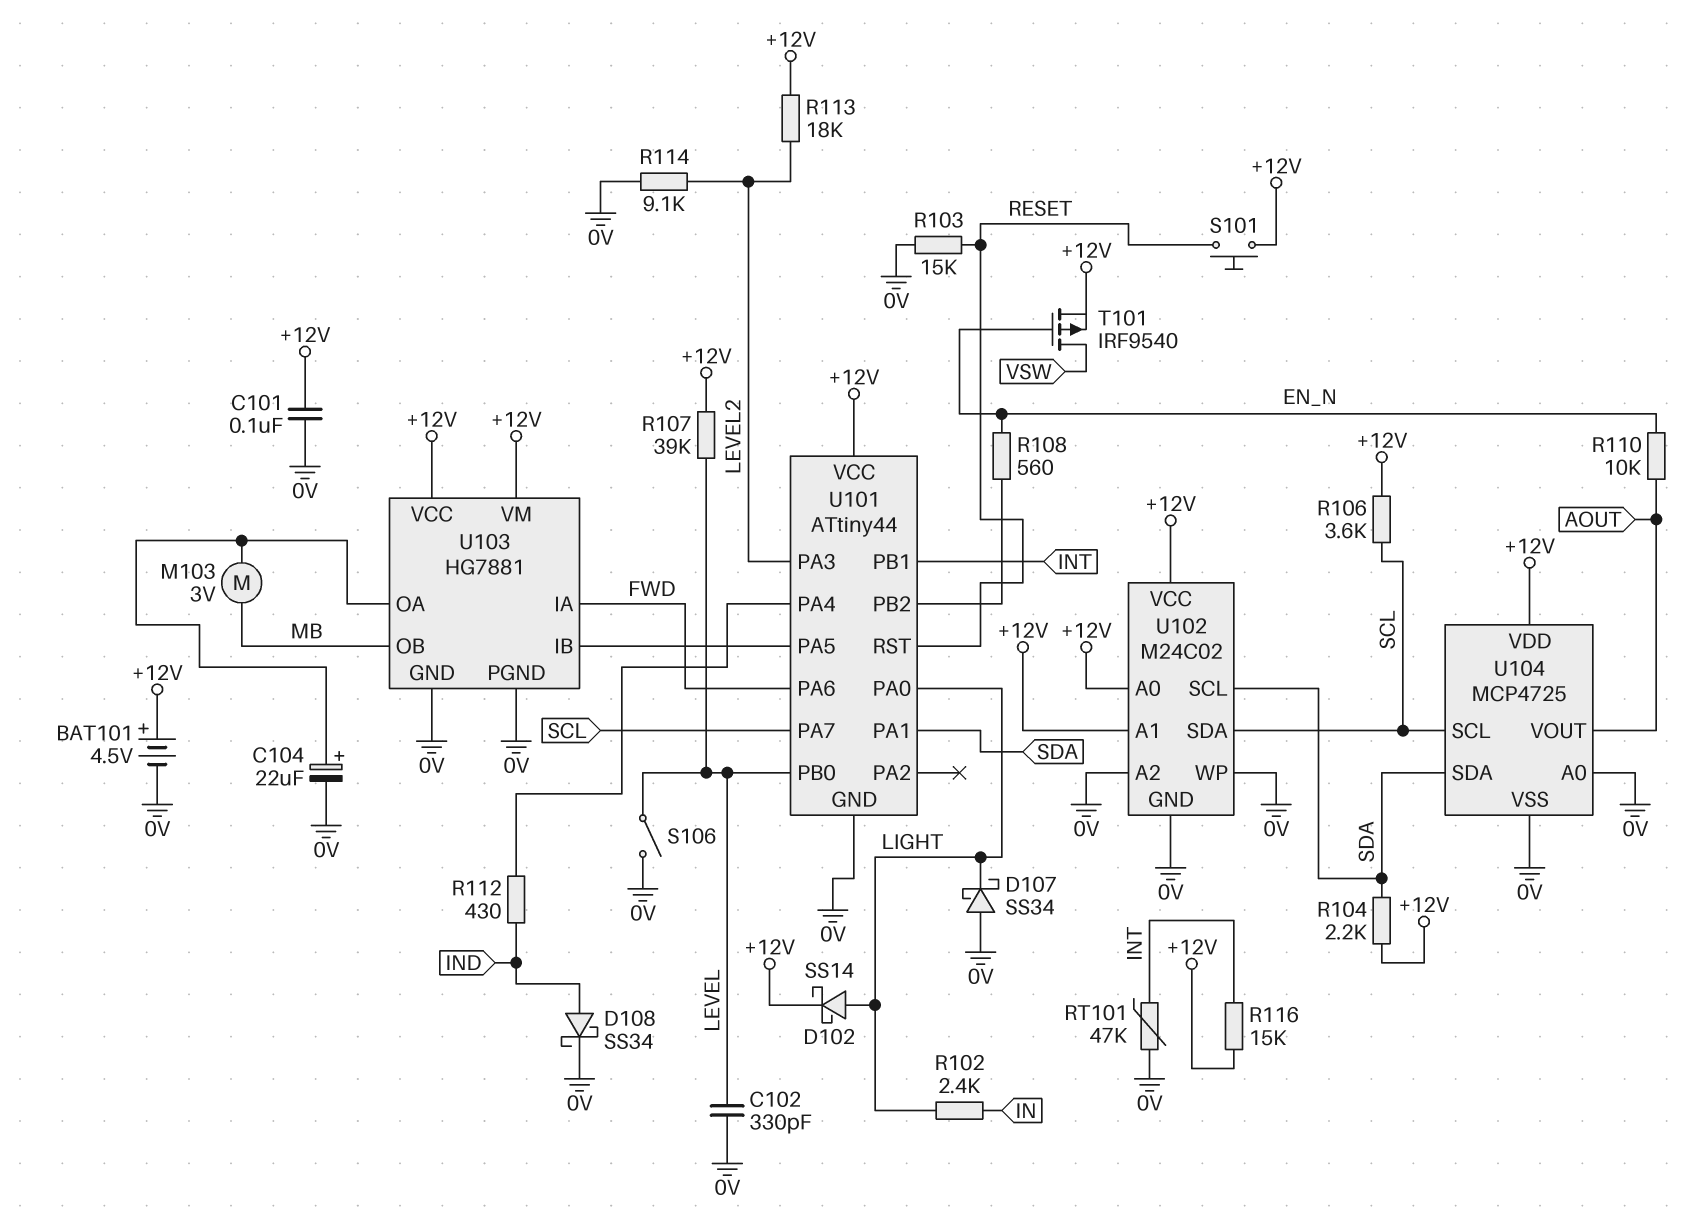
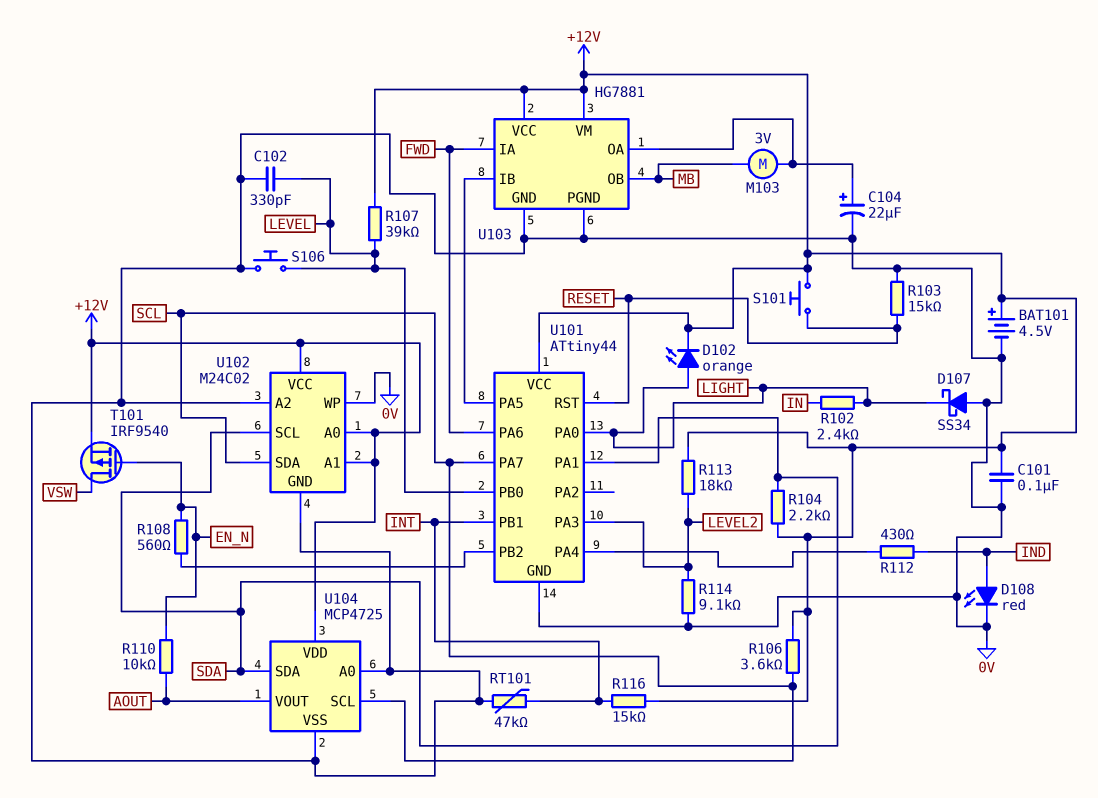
D102: schottky SS14 (A LIGHT, K +12V) -> LED orange (A LIGHT, K +12V)
D108: schottky SS34 (A IND, K 0V) -> LED red (A IND, K 0V)
S106: switch (0V, LEVEL) -> button (0V, LEVEL)

